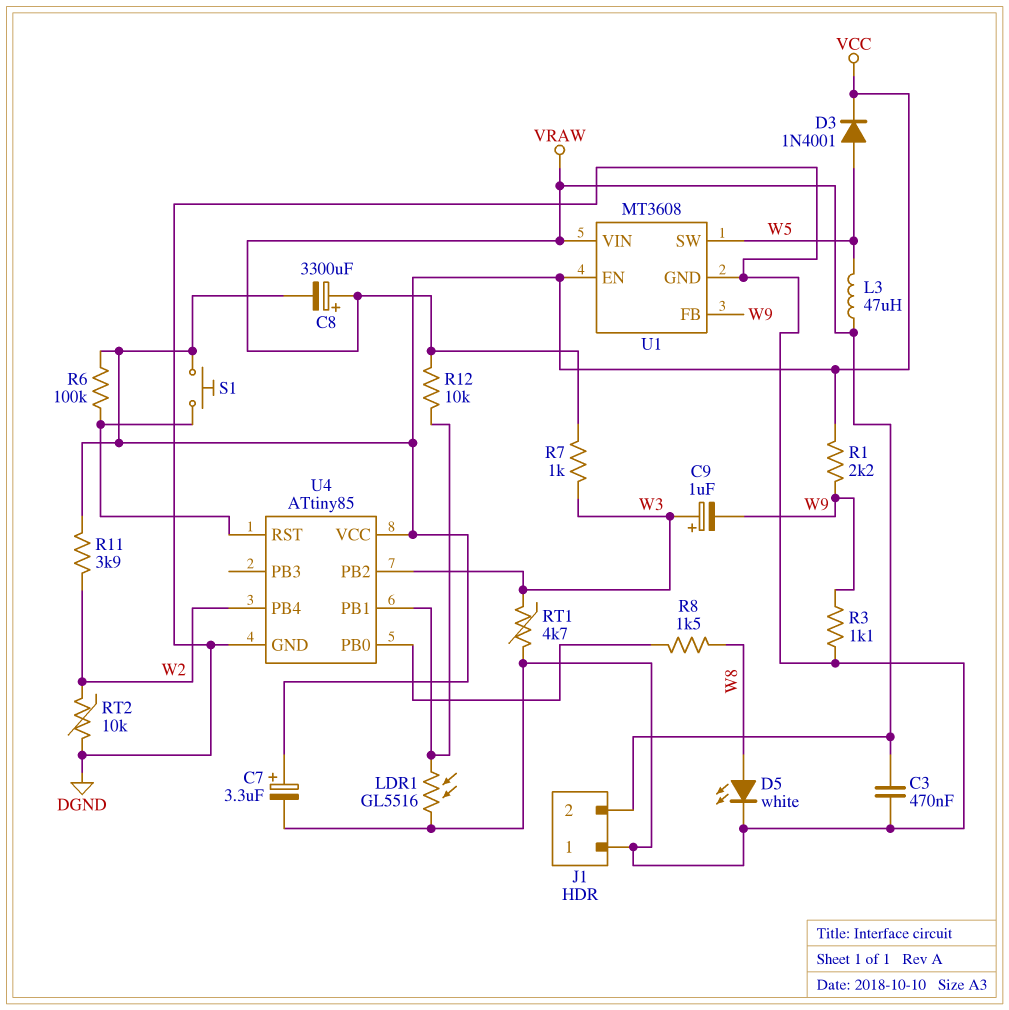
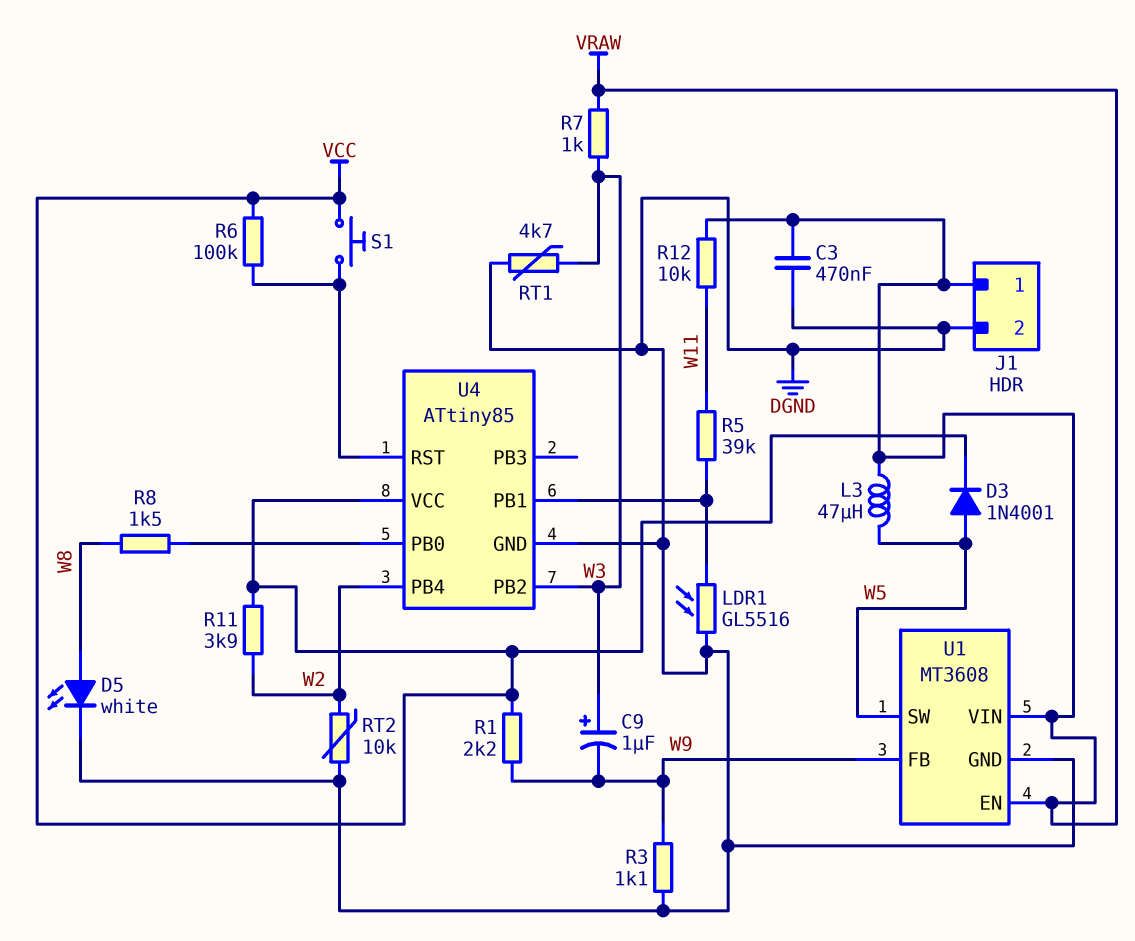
C7: 3.3uF (plus VCC, minus DGND) -> none
C8: 3300uF (plus VRAW, minus VCC) -> none
J1 pin 1: DGND -> VRAW
J1 pin 2: VRAW -> DGND
R5: none -> 39k (U4/PB1, W11)
R12: 10k (U4/PB1, VRAW) -> 10k (VRAW, W11)
U1 pin EN: VCC -> VRAW

